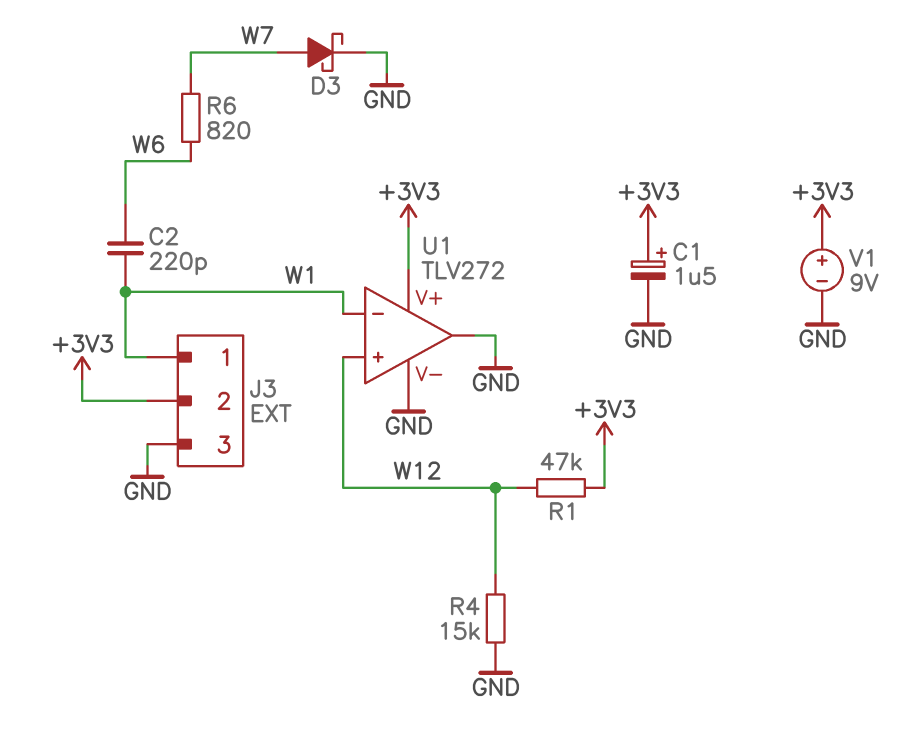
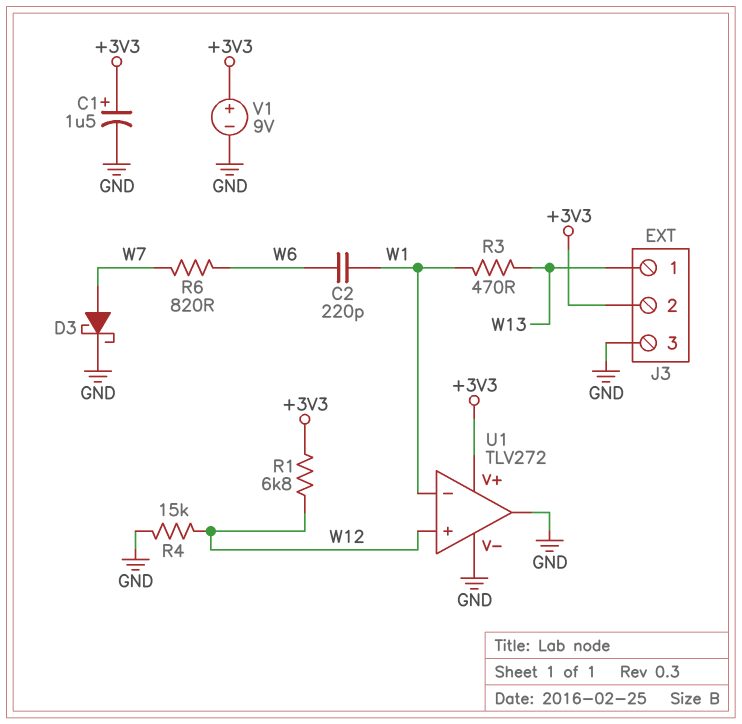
J3 pin 1: W1 -> W13
R1: 47k (+3V3, W12) -> 6.8k (+3V3, W12)
R3: none -> 470 (W1, W13)

